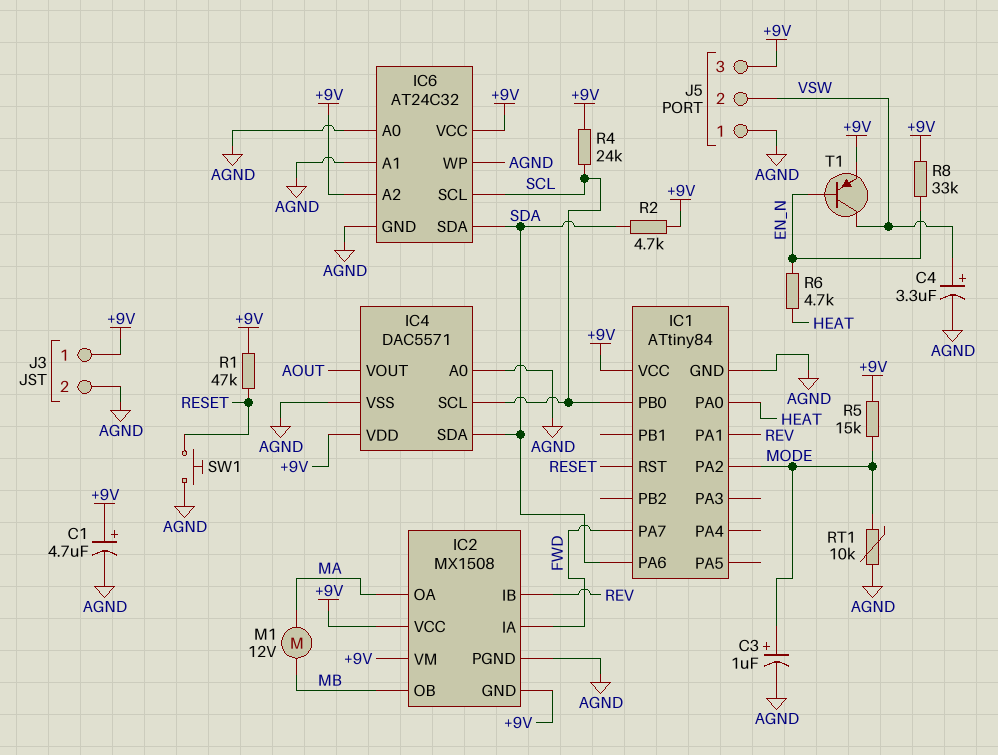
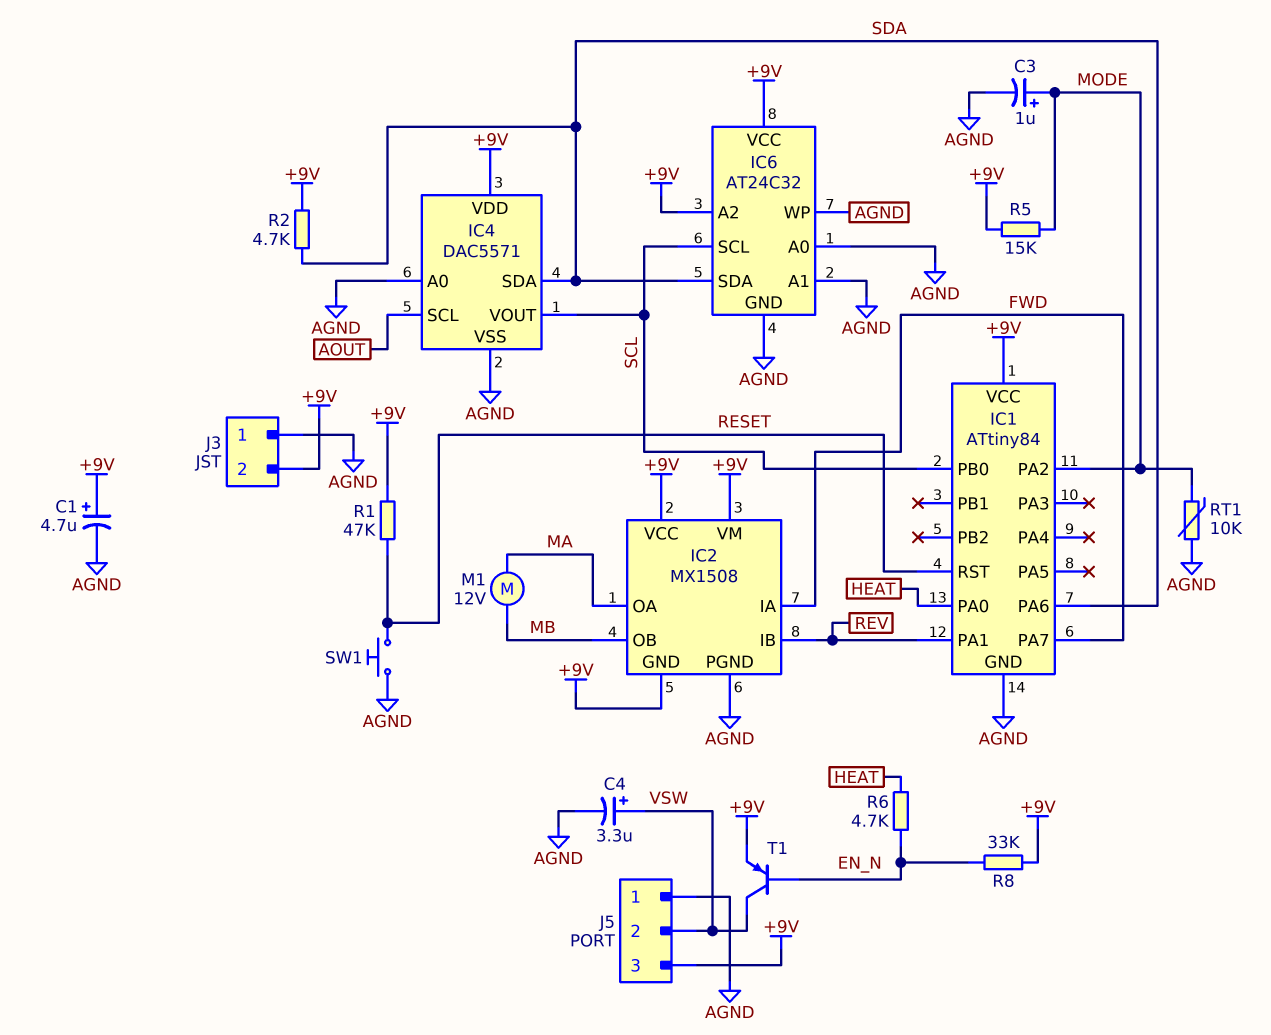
IC4 pin SCL: SCL -> AOUT
IC4 pin VOUT: AOUT -> SCL
J3 pin 1: +9V -> AGND
J3 pin 2: AGND -> +9V
R4: 24k (+9V, SCL) -> none

